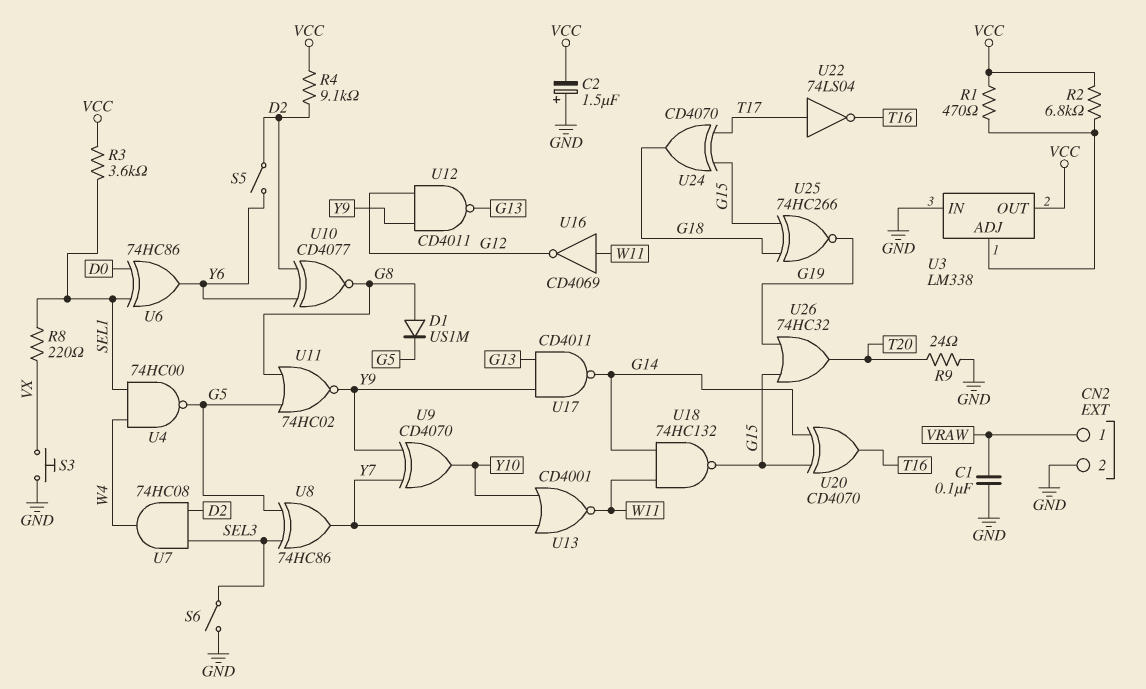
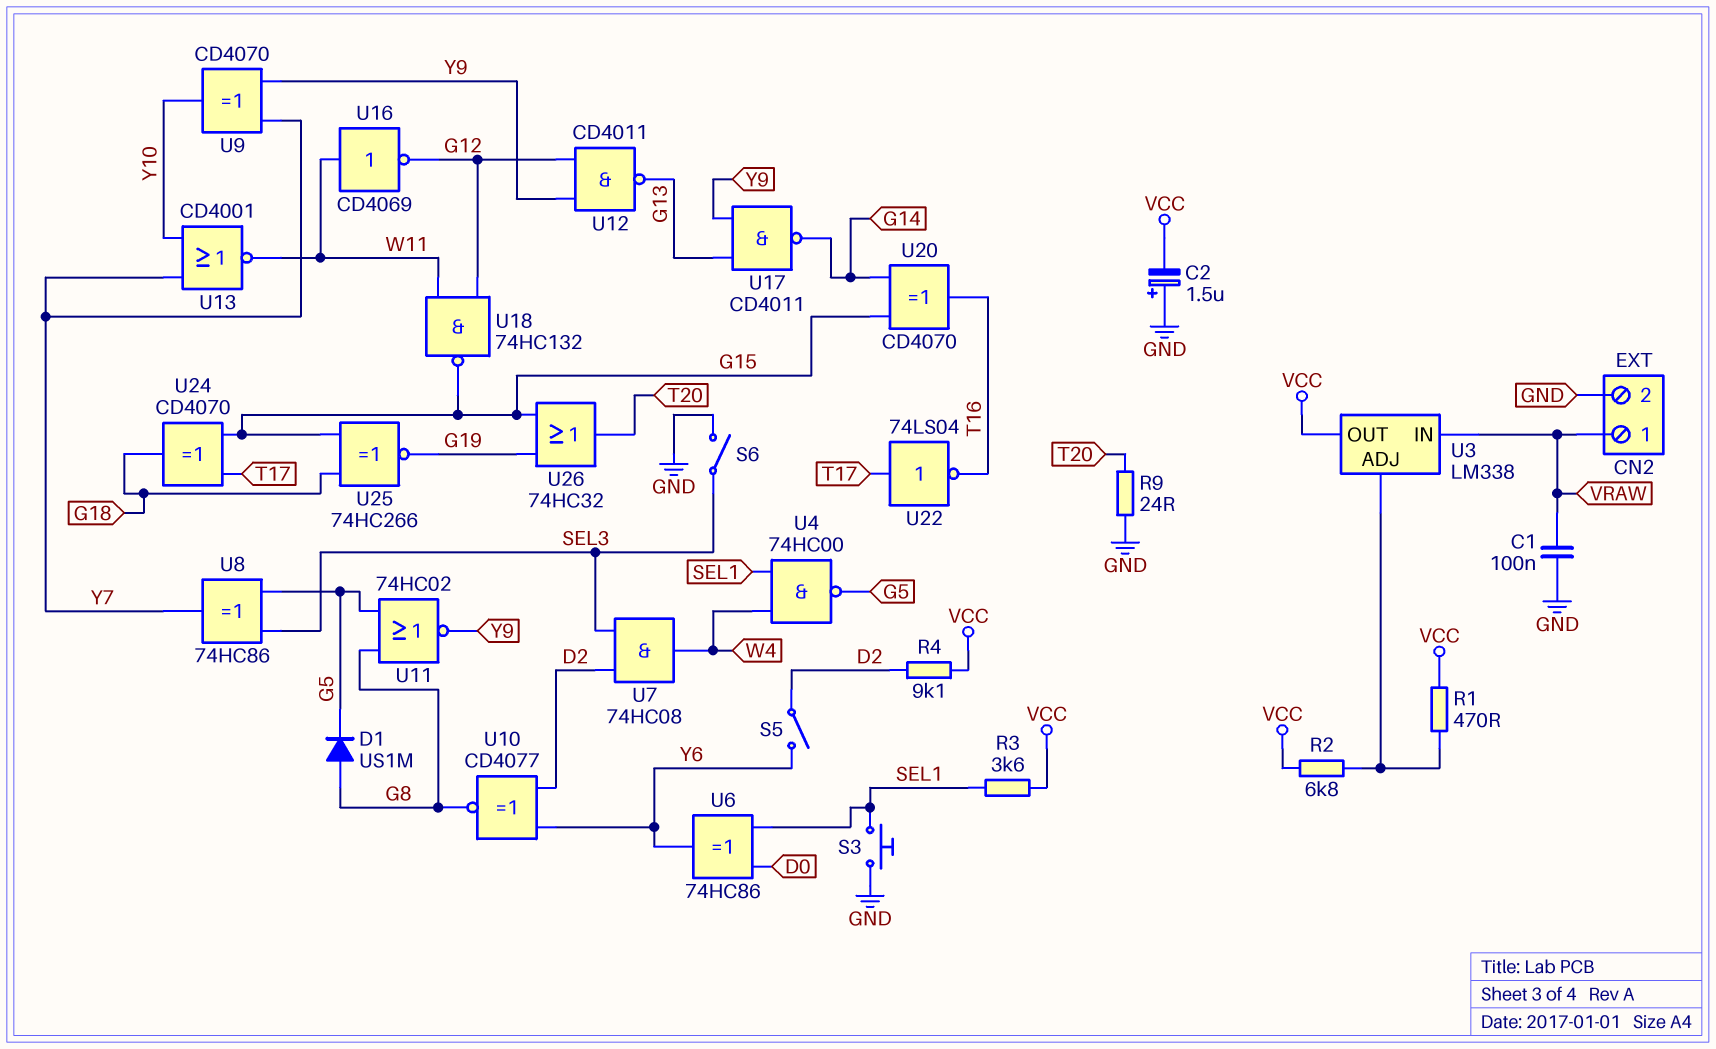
R8: 220 (SEL1, VX) -> none
S3: button (GND, VX) -> button (GND, SEL1)
U3 pin IN: GND -> VRAW
U18: NAND 74HC132 (in G14, in W11, out G15) -> NAND 74HC132 (in G12, in W11, out G15)

